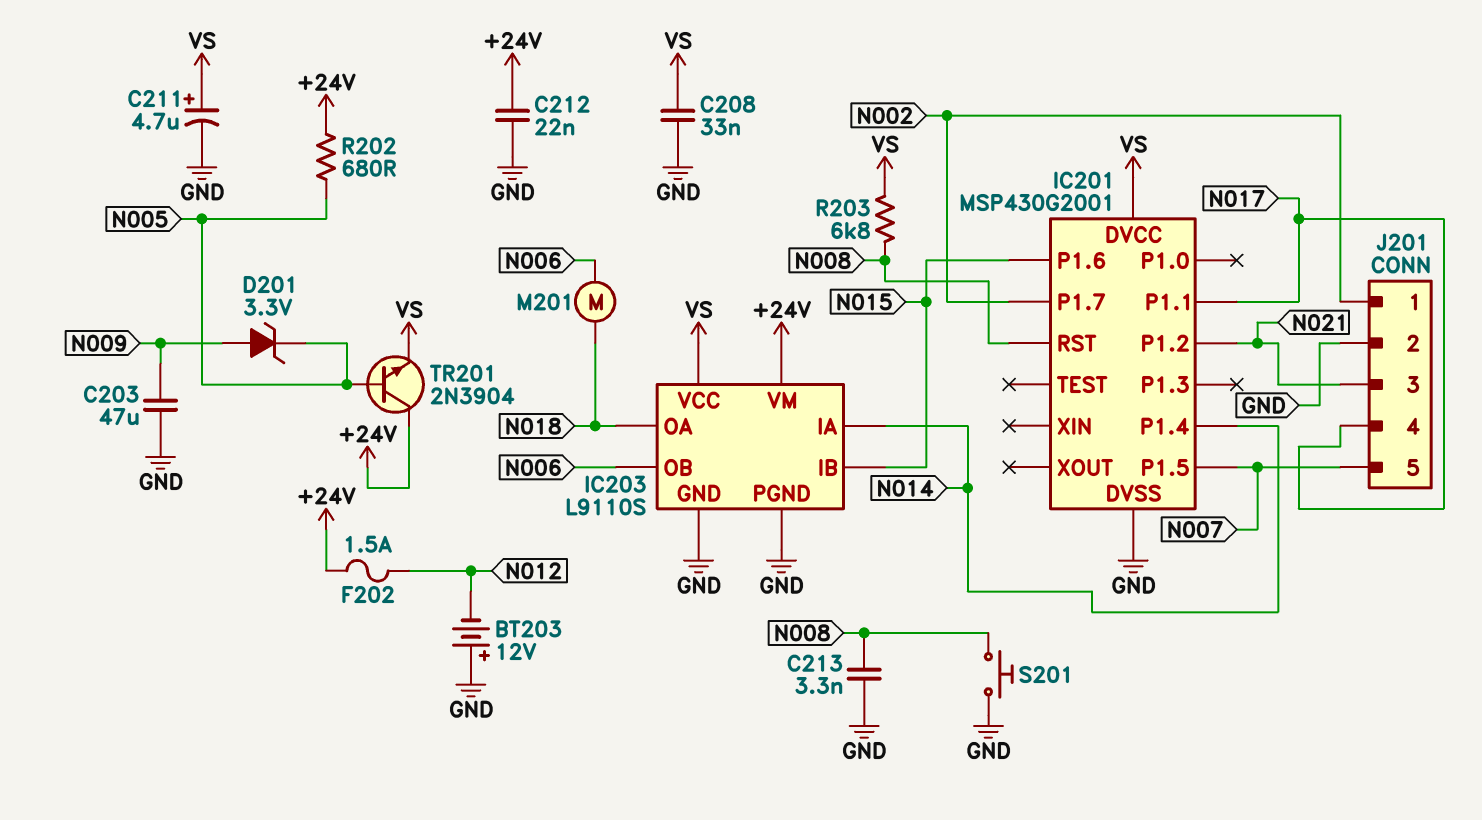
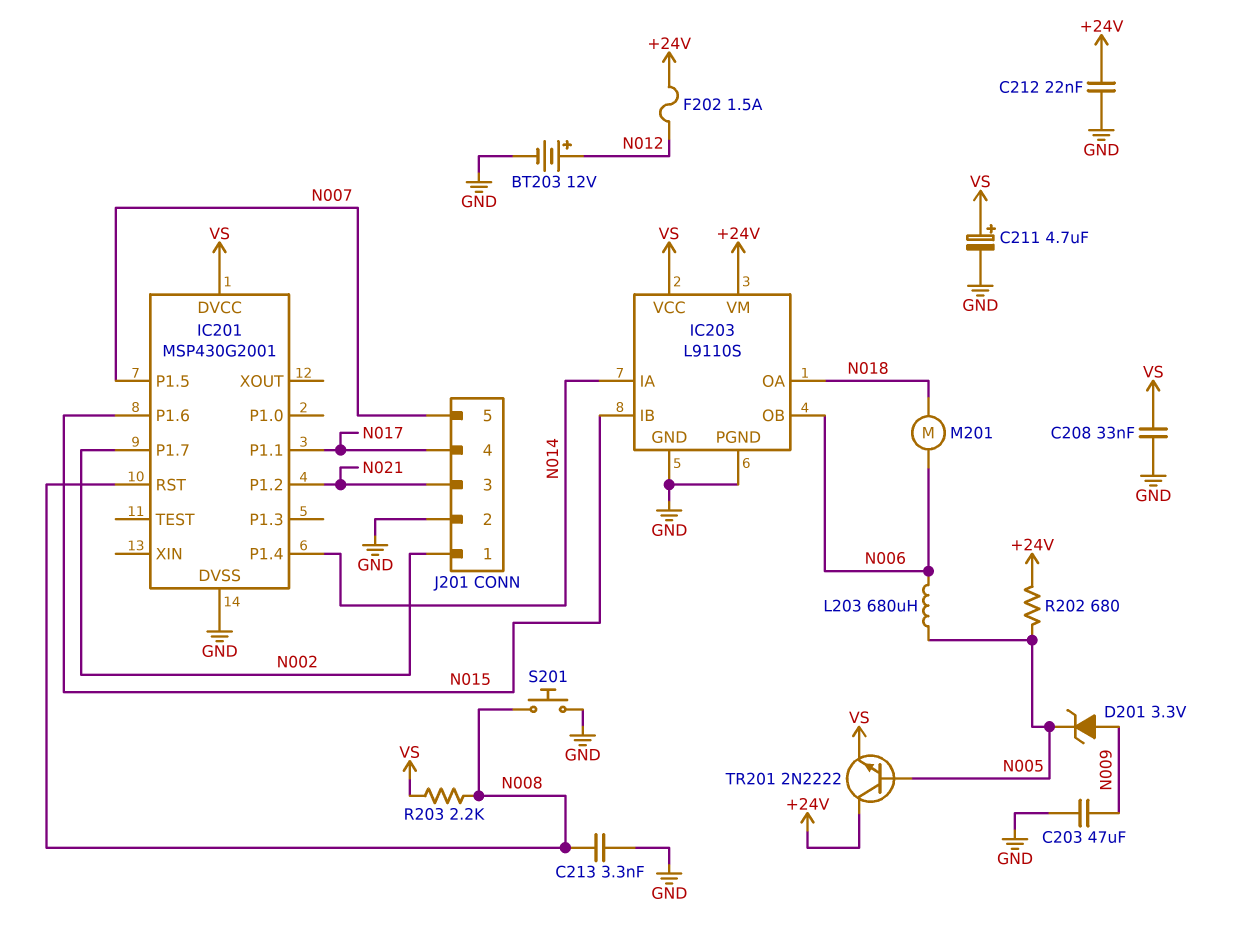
BT203: 12V (plus GND, minus N012) -> 12V (plus N012, minus GND)
L203: none -> 680uH (N005, N006)
R203: 6.8k (N008, VS) -> 2.2k (N008, VS)
TR201: NPN 2N3904 (B N005, C +24V, E VS) -> NPN 2N2222 (B N005, C +24V, E VS)

